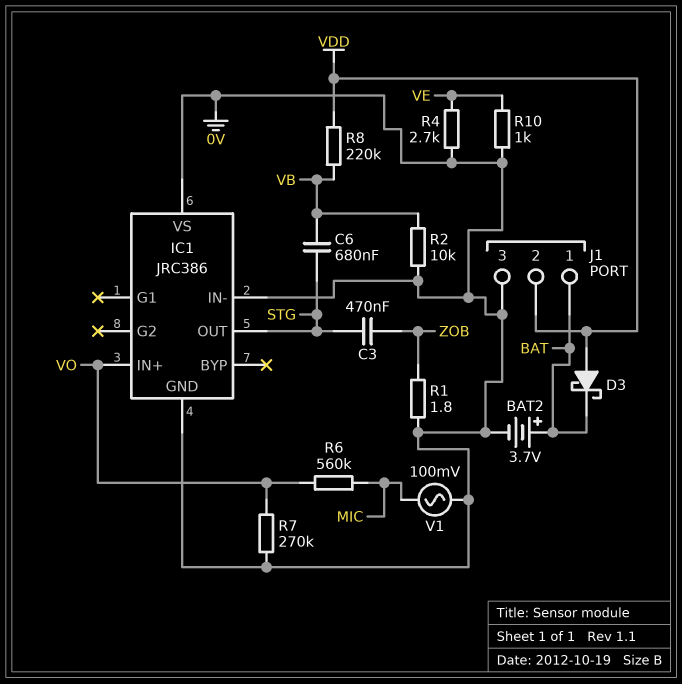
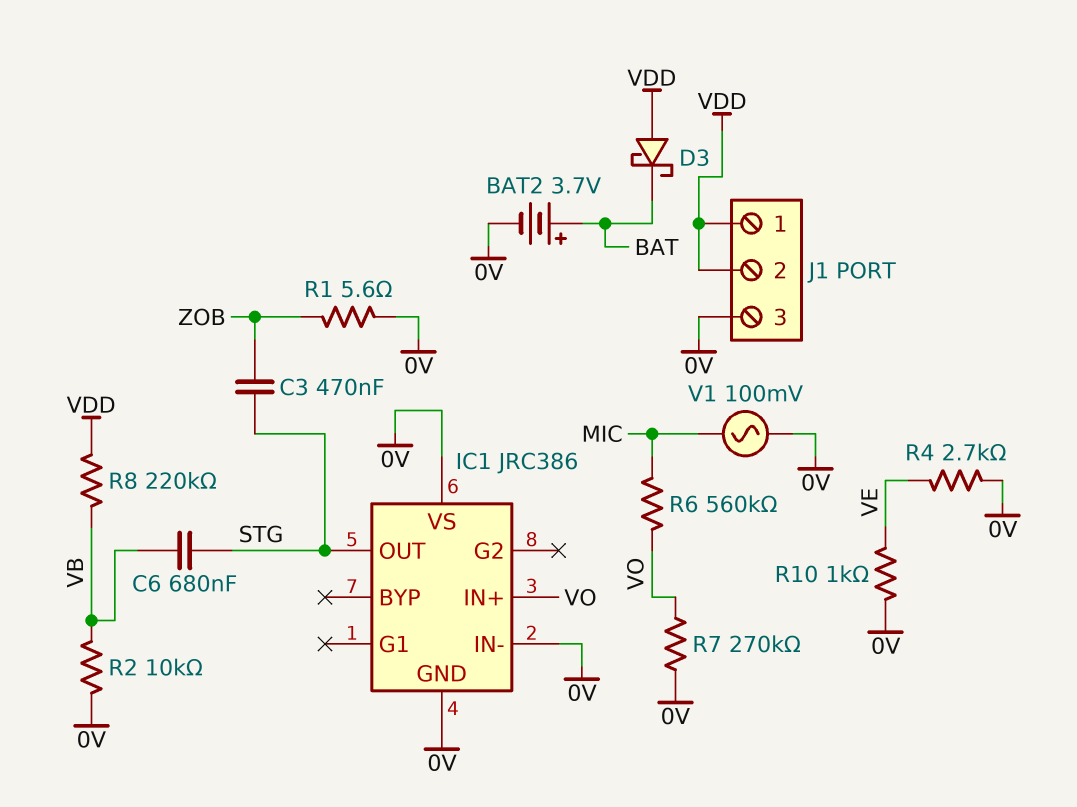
J1 pin 1: BAT -> VDD
R1: 1.8 (0V, ZOB) -> 5.6 (0V, ZOB)

